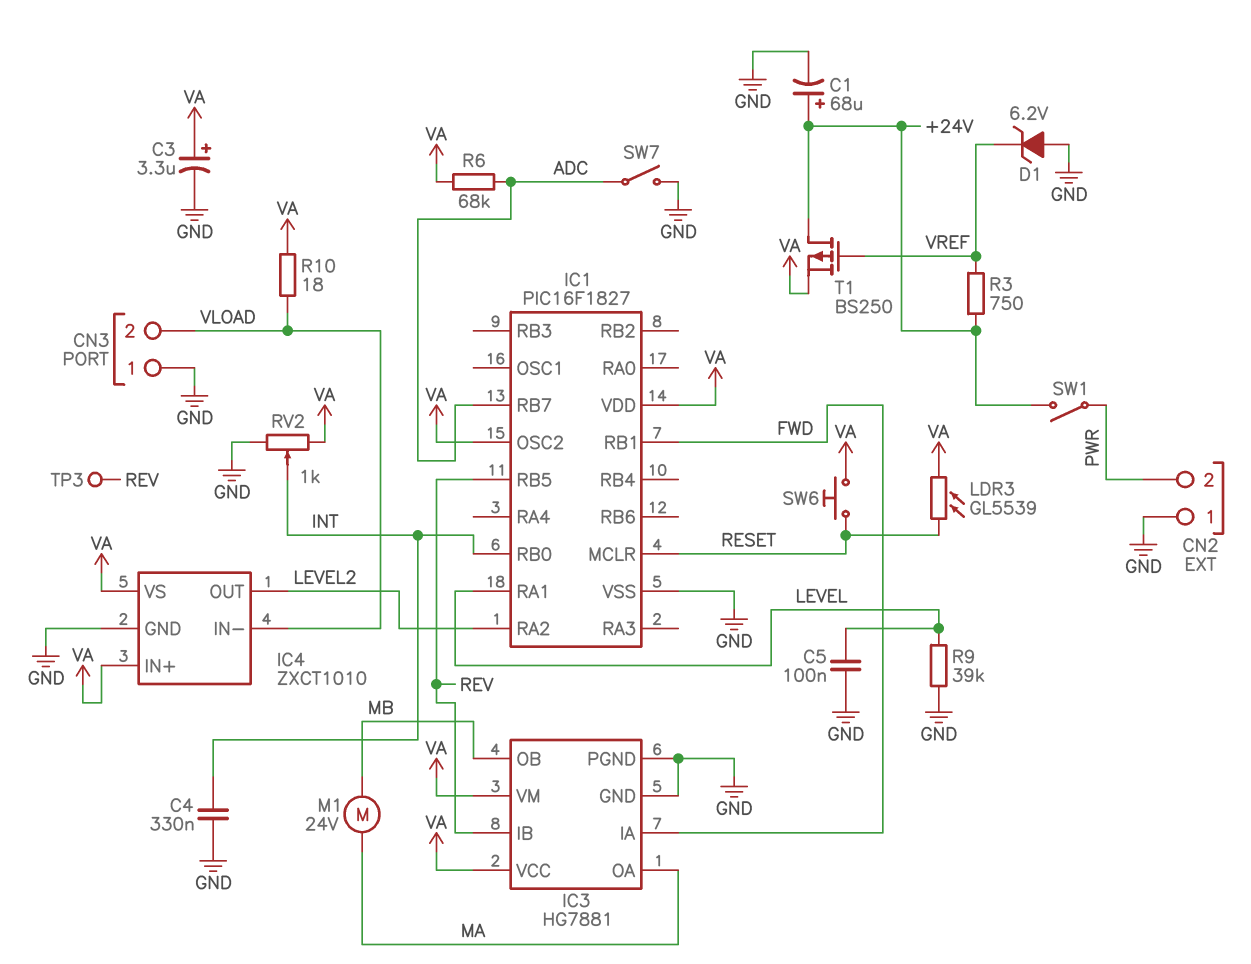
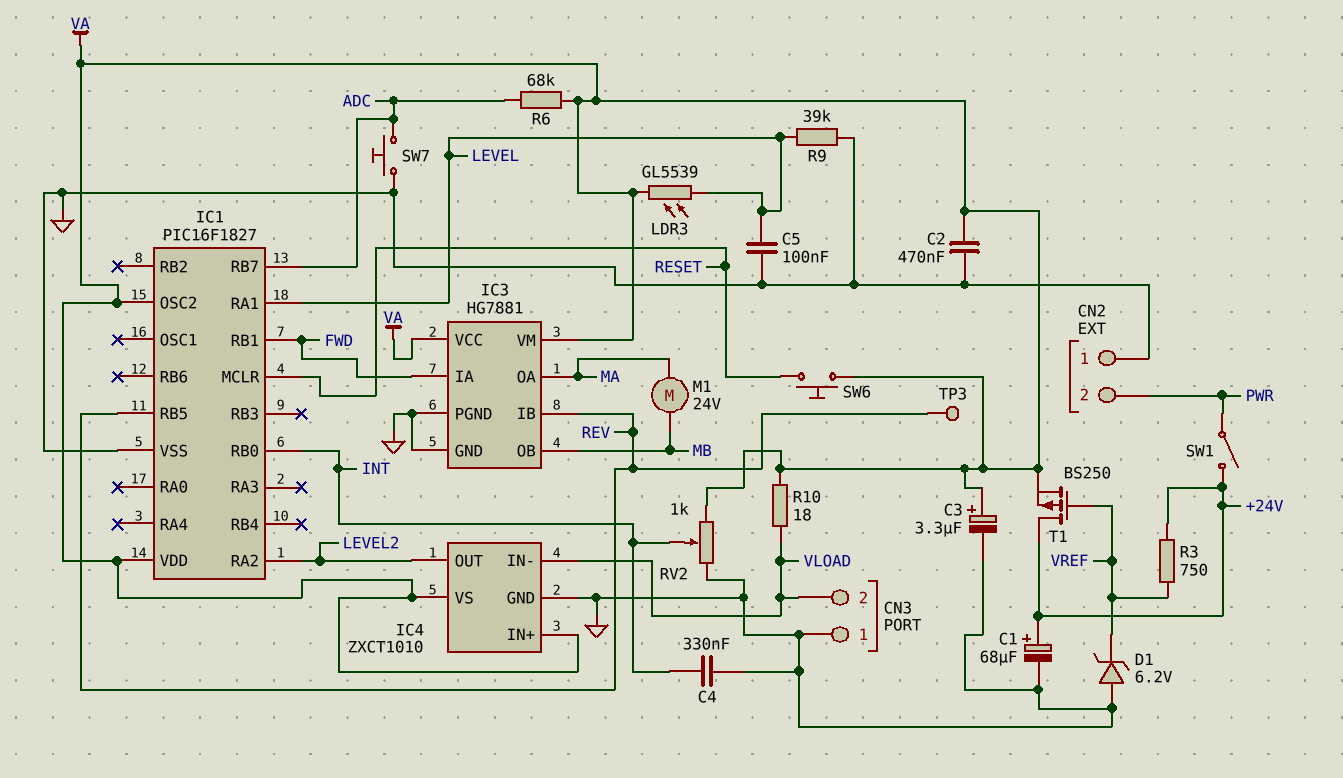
C2: none -> 470nF (GND, VA)
LDR3: GL5539 (RESET, VA) -> GL5539 (LEVEL, VA)
SW7: switch (ADC, GND) -> button (ADC, GND)

